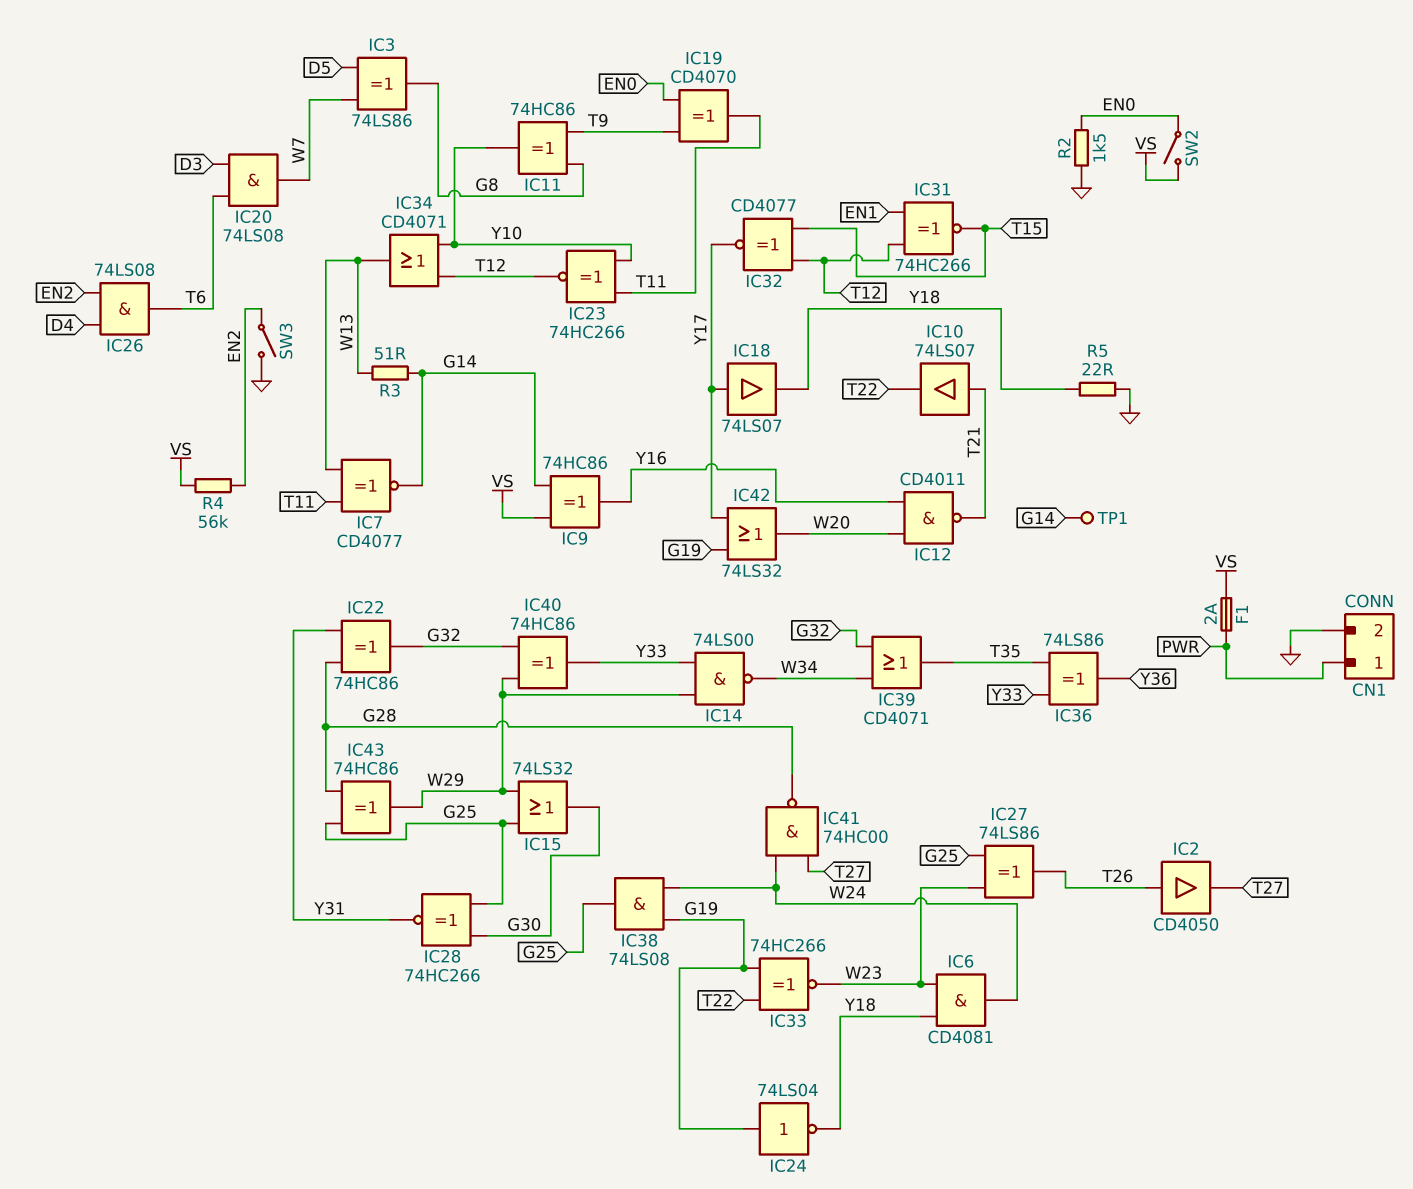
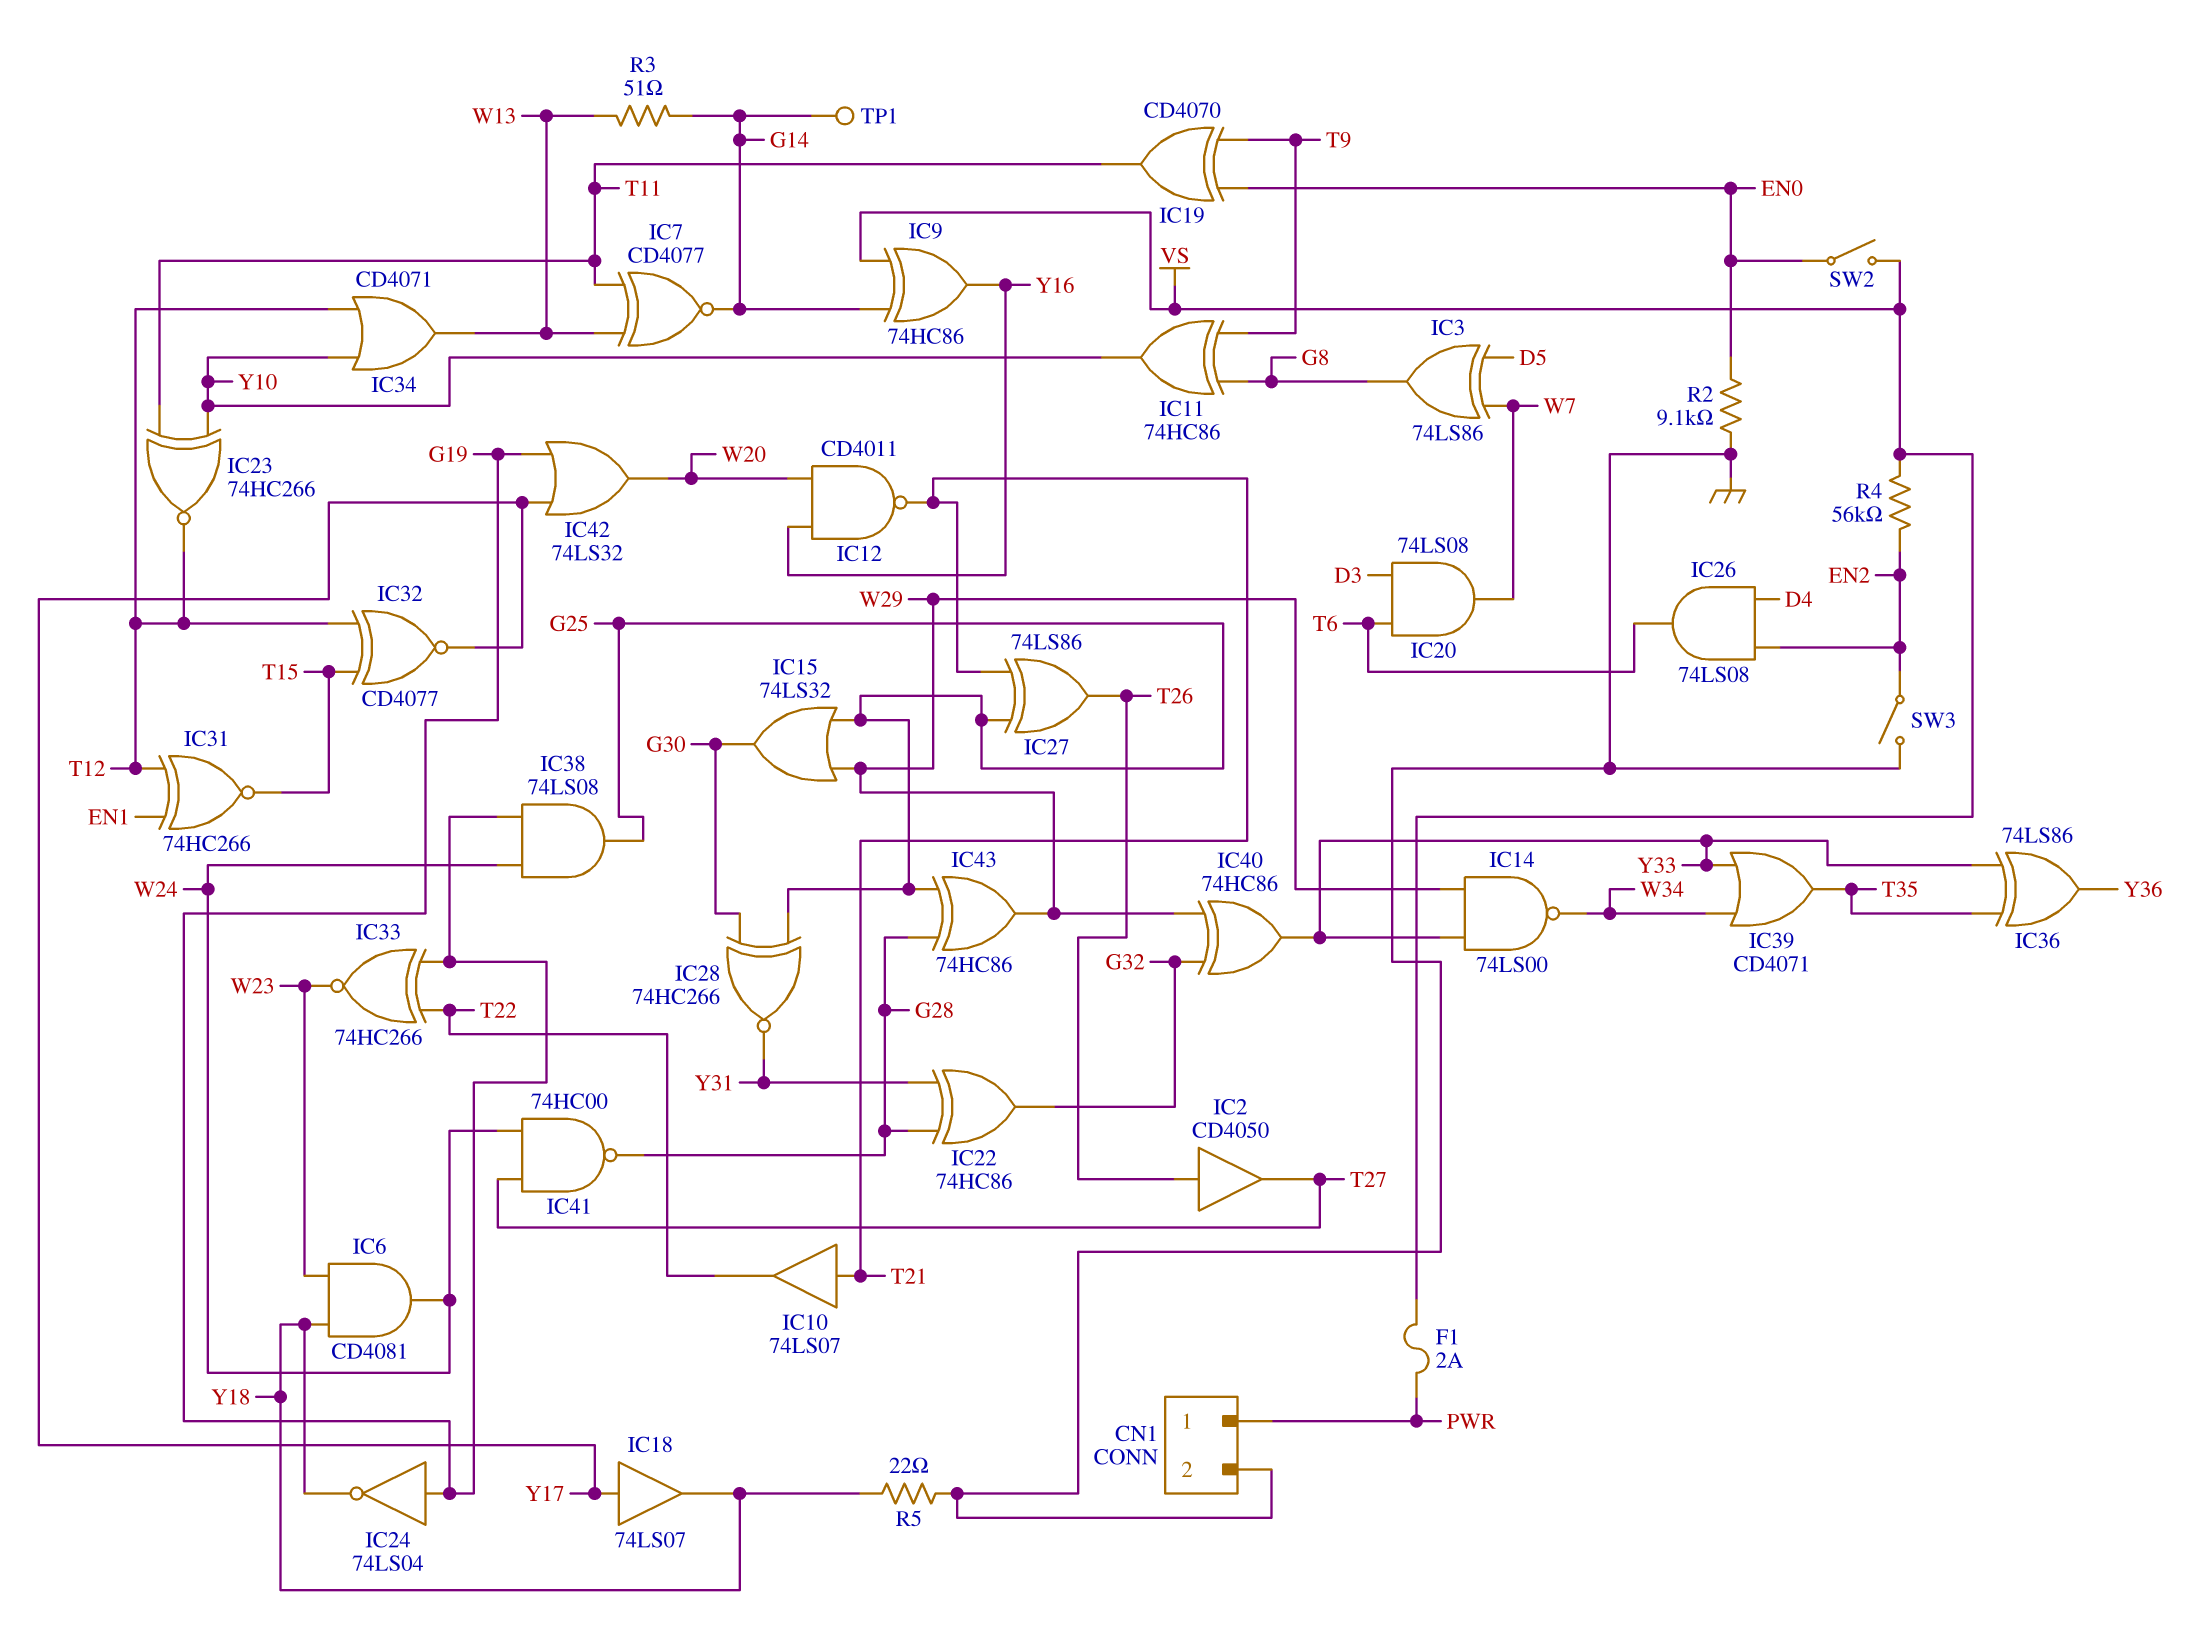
IC27: XOR 74LS86 (in G25, in W23, out T26) -> XOR 74LS86 (in G25, in T21, out T26)
IC39: OR CD4071 (in G32, in W34, out T35) -> OR CD4071 (in W34, in Y33, out T35)
R2: 1.5k (EN0, GND) -> 9.1k (EN0, GND)

